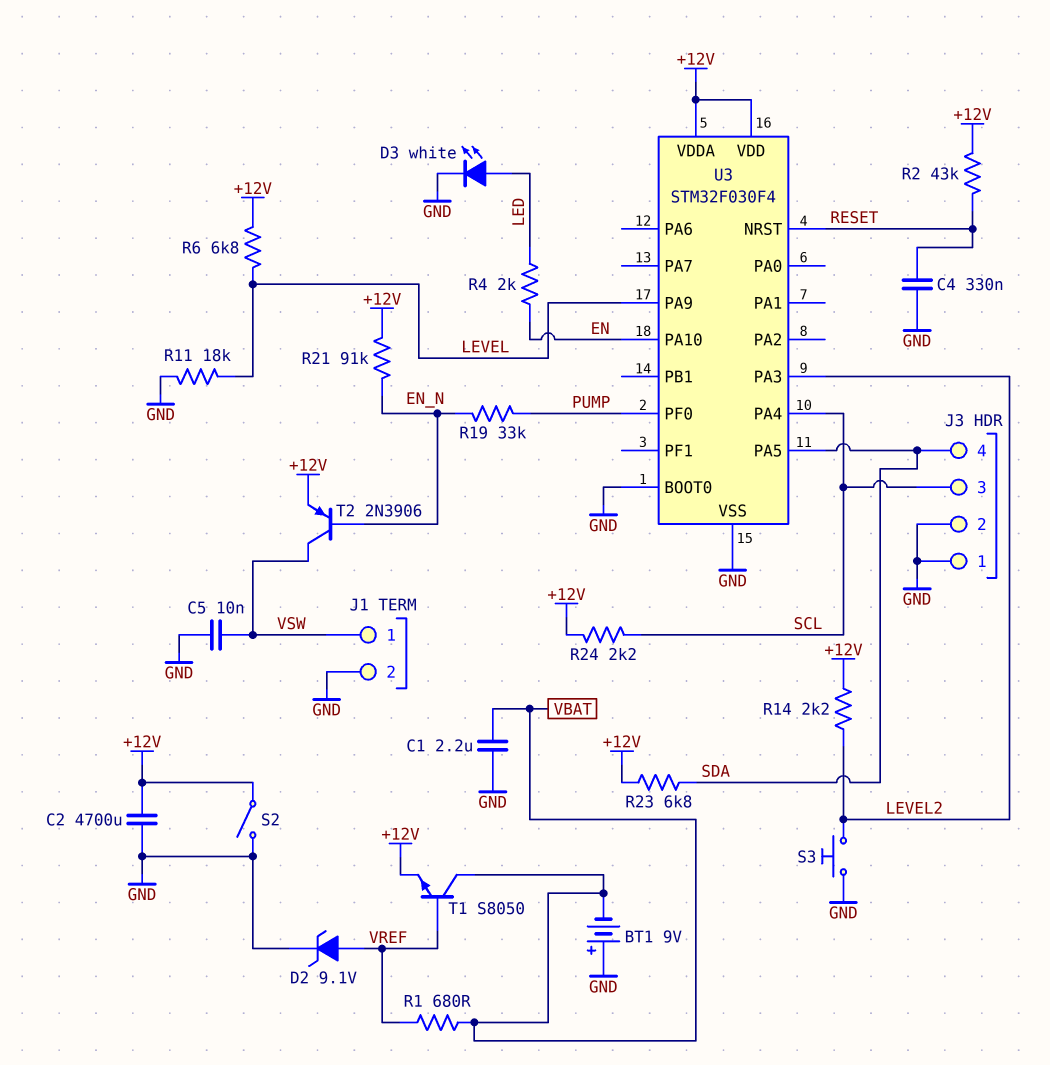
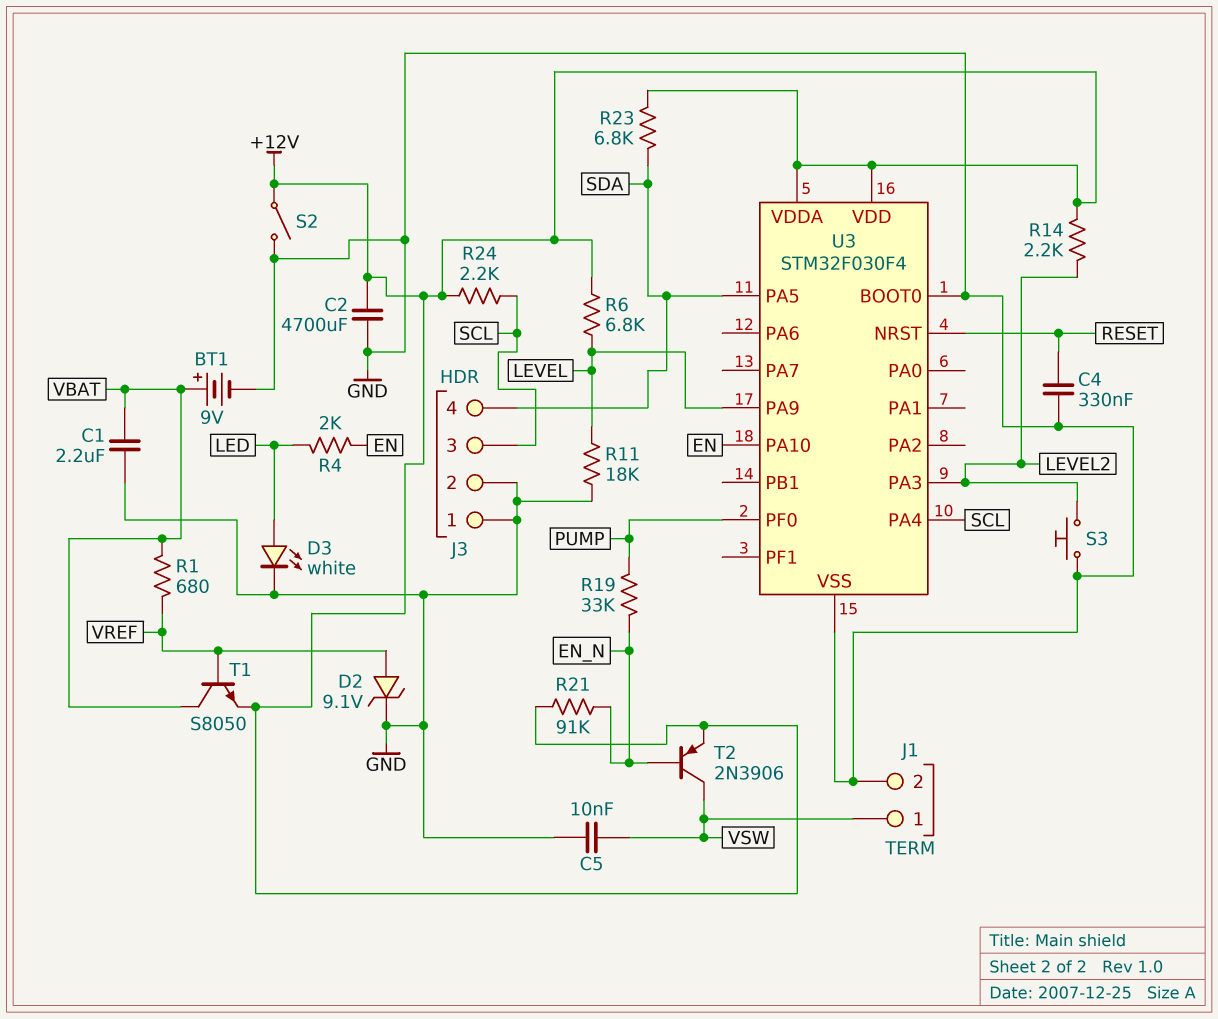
BT1: 9V (plus GND, minus VBAT) -> 9V (plus VBAT, minus GND)
R2: 43k (+12V, RESET) -> none

